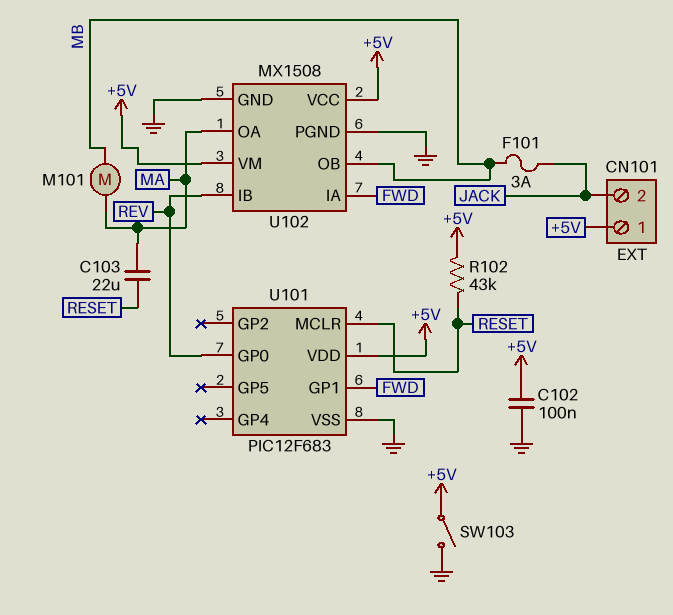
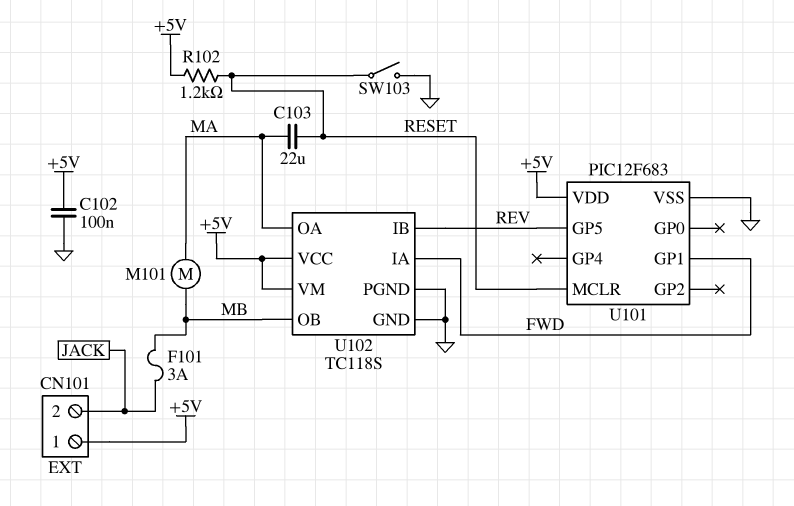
R102: 43k (+5V, RESET) -> 1.2k (+5V, RESET)
SW103: switch (+5V, GND) -> switch (GND, RESET)
U101 pin GP0: REV -> none
U101 pin GP5: none -> REV
U102: MX1508 -> TC118S

